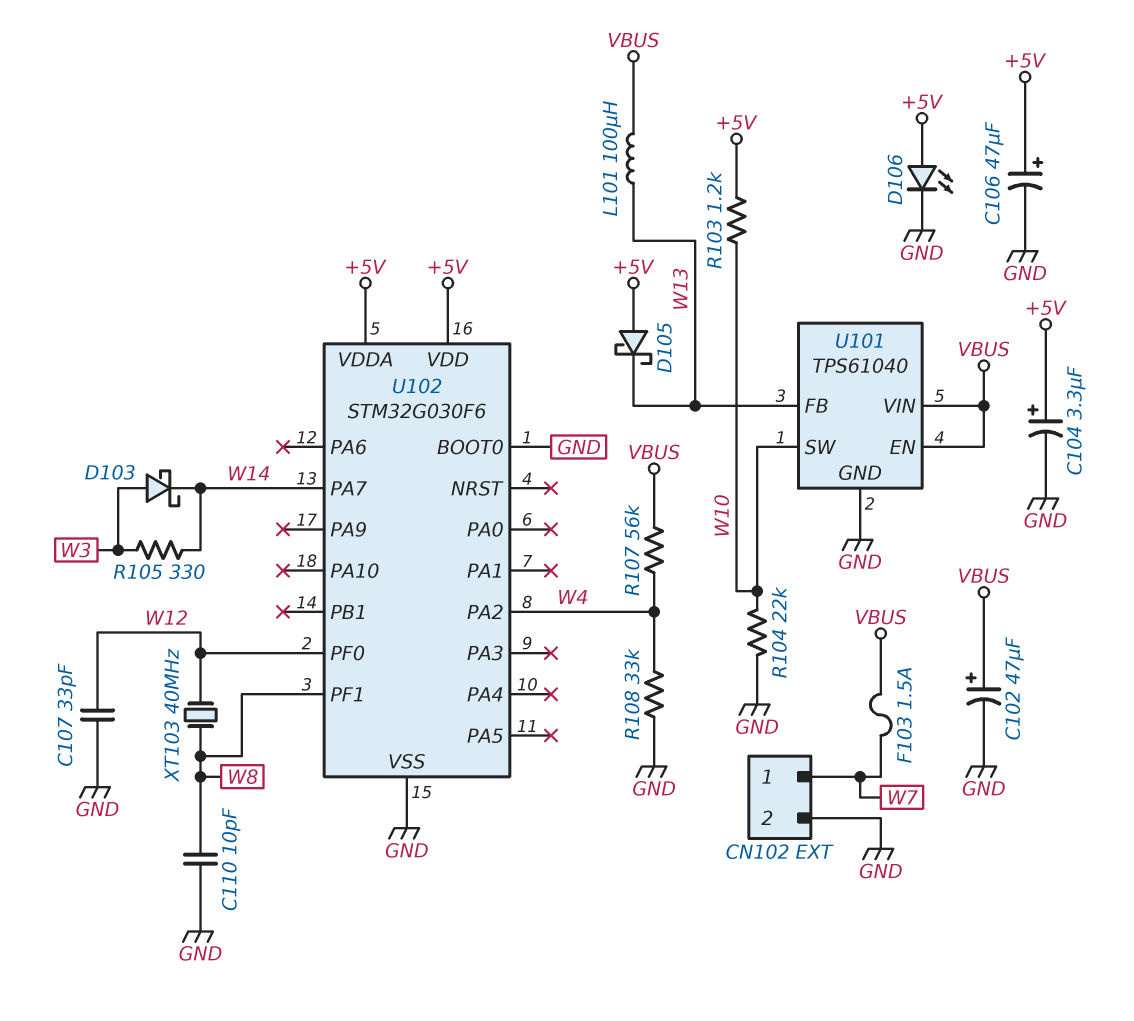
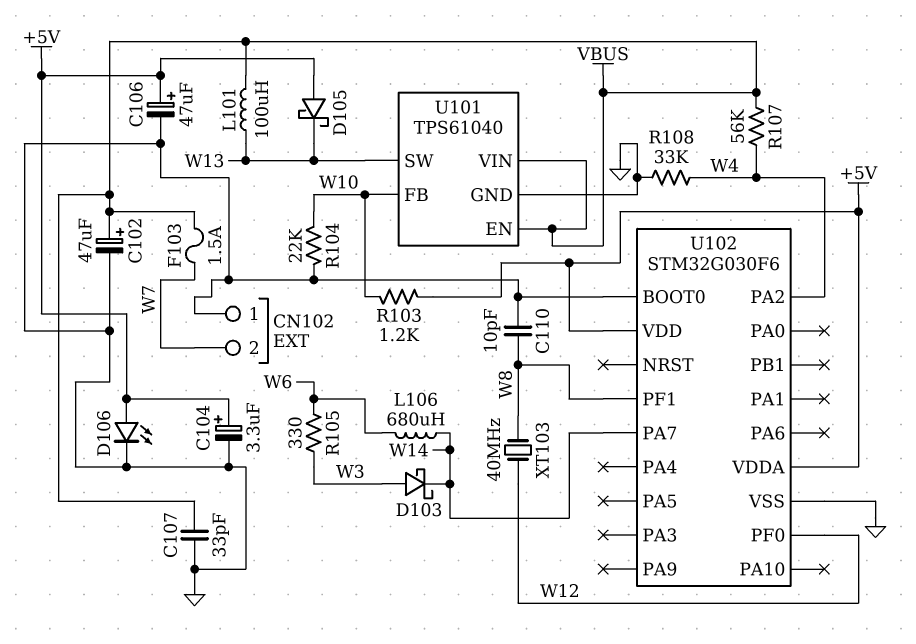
C107: 33pF (GND, W12) -> 33pF (GND, VBUS)
CN102 pin 1: W7 -> GND
CN102 pin 2: GND -> W7
L106: none -> 680uH (W6, W14)
R105: 330 (W3, W14) -> 330 (W3, W6)
U101 pin FB: W13 -> W10
U101 pin SW: W10 -> W13

